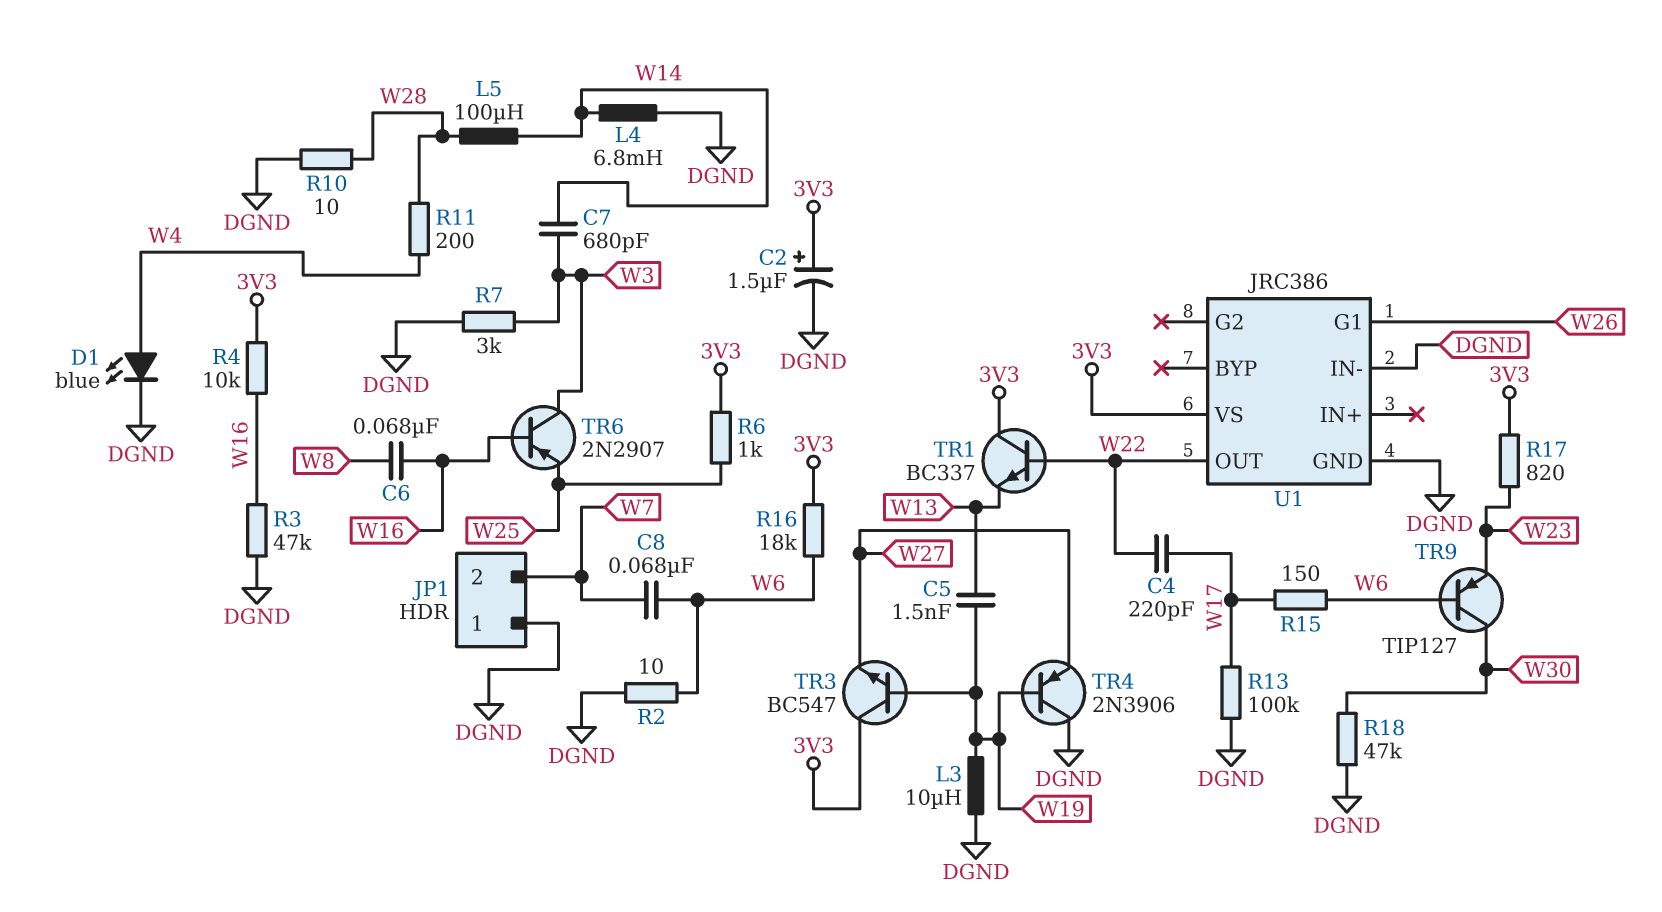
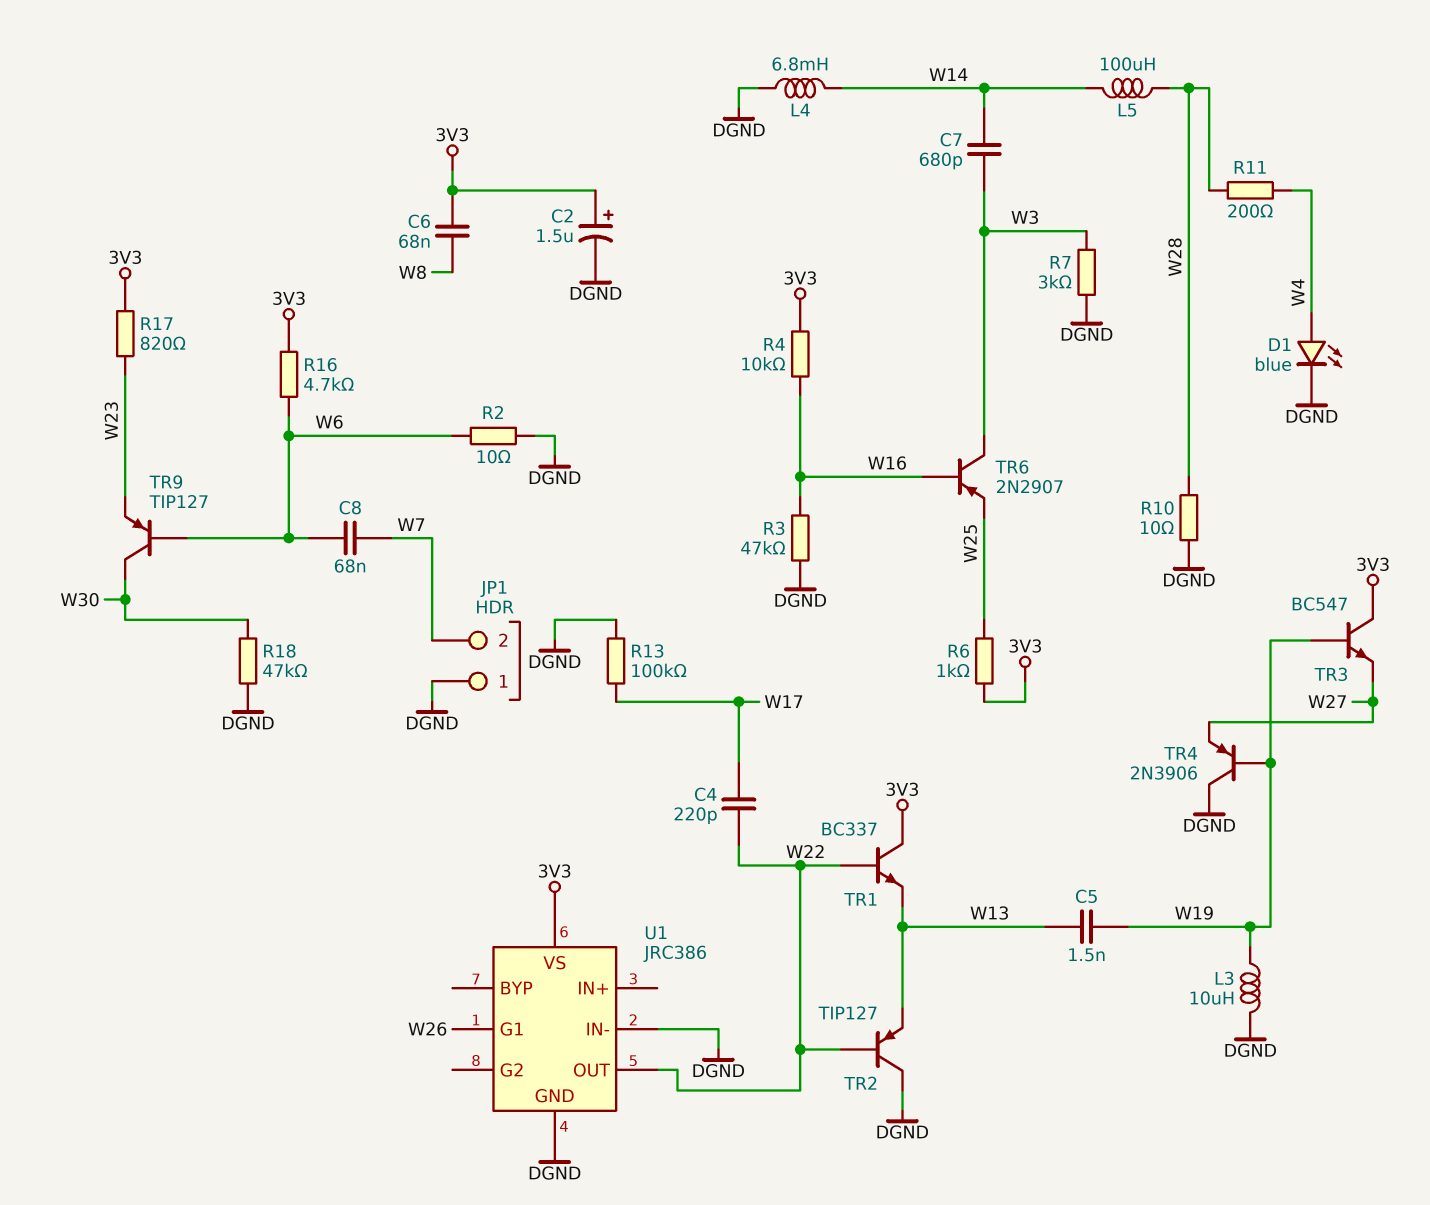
C6: 68nF (W8, W16) -> 68nF (3V3, W8)
R15: 150 (W6, W17) -> none
R16: 18k (3V3, W6) -> 4.7k (3V3, W6)
TR2: none -> PNP TIP127 (B W22, C DGND, E W13)

